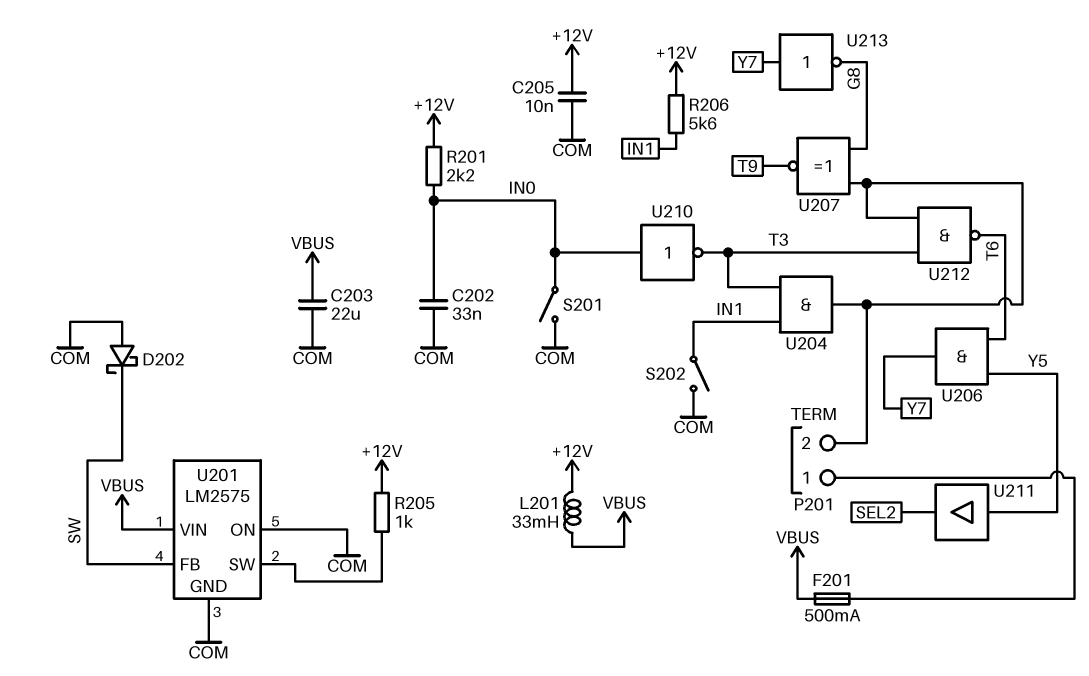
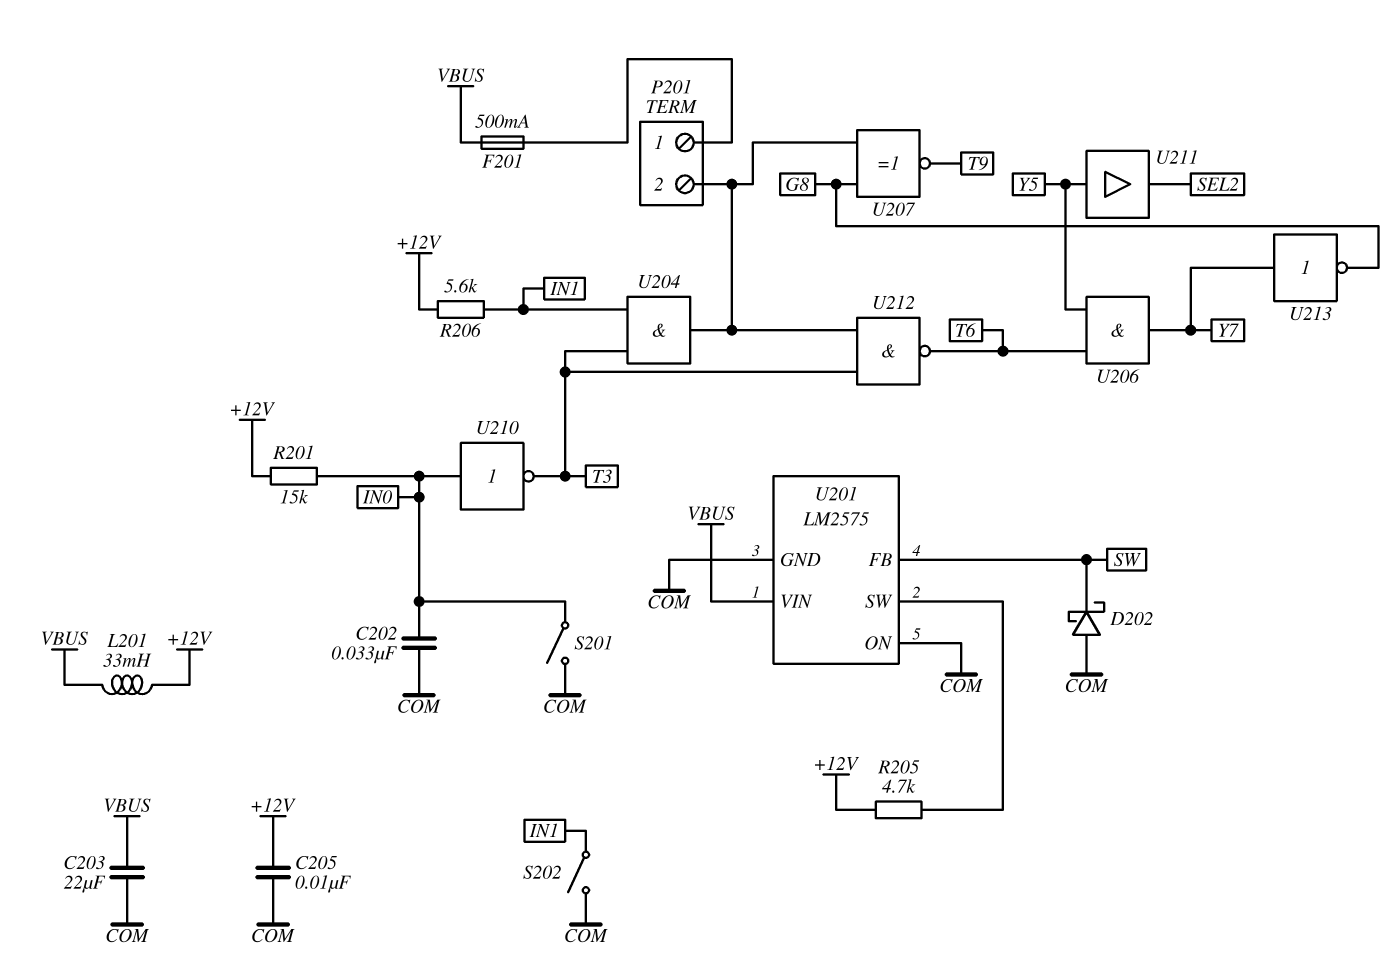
R201: 2.2k (+12V, IN0) -> 15k (+12V, IN0)
R205: 1k (+12V, U201/SW) -> 4.7k (+12V, U201/SW)

